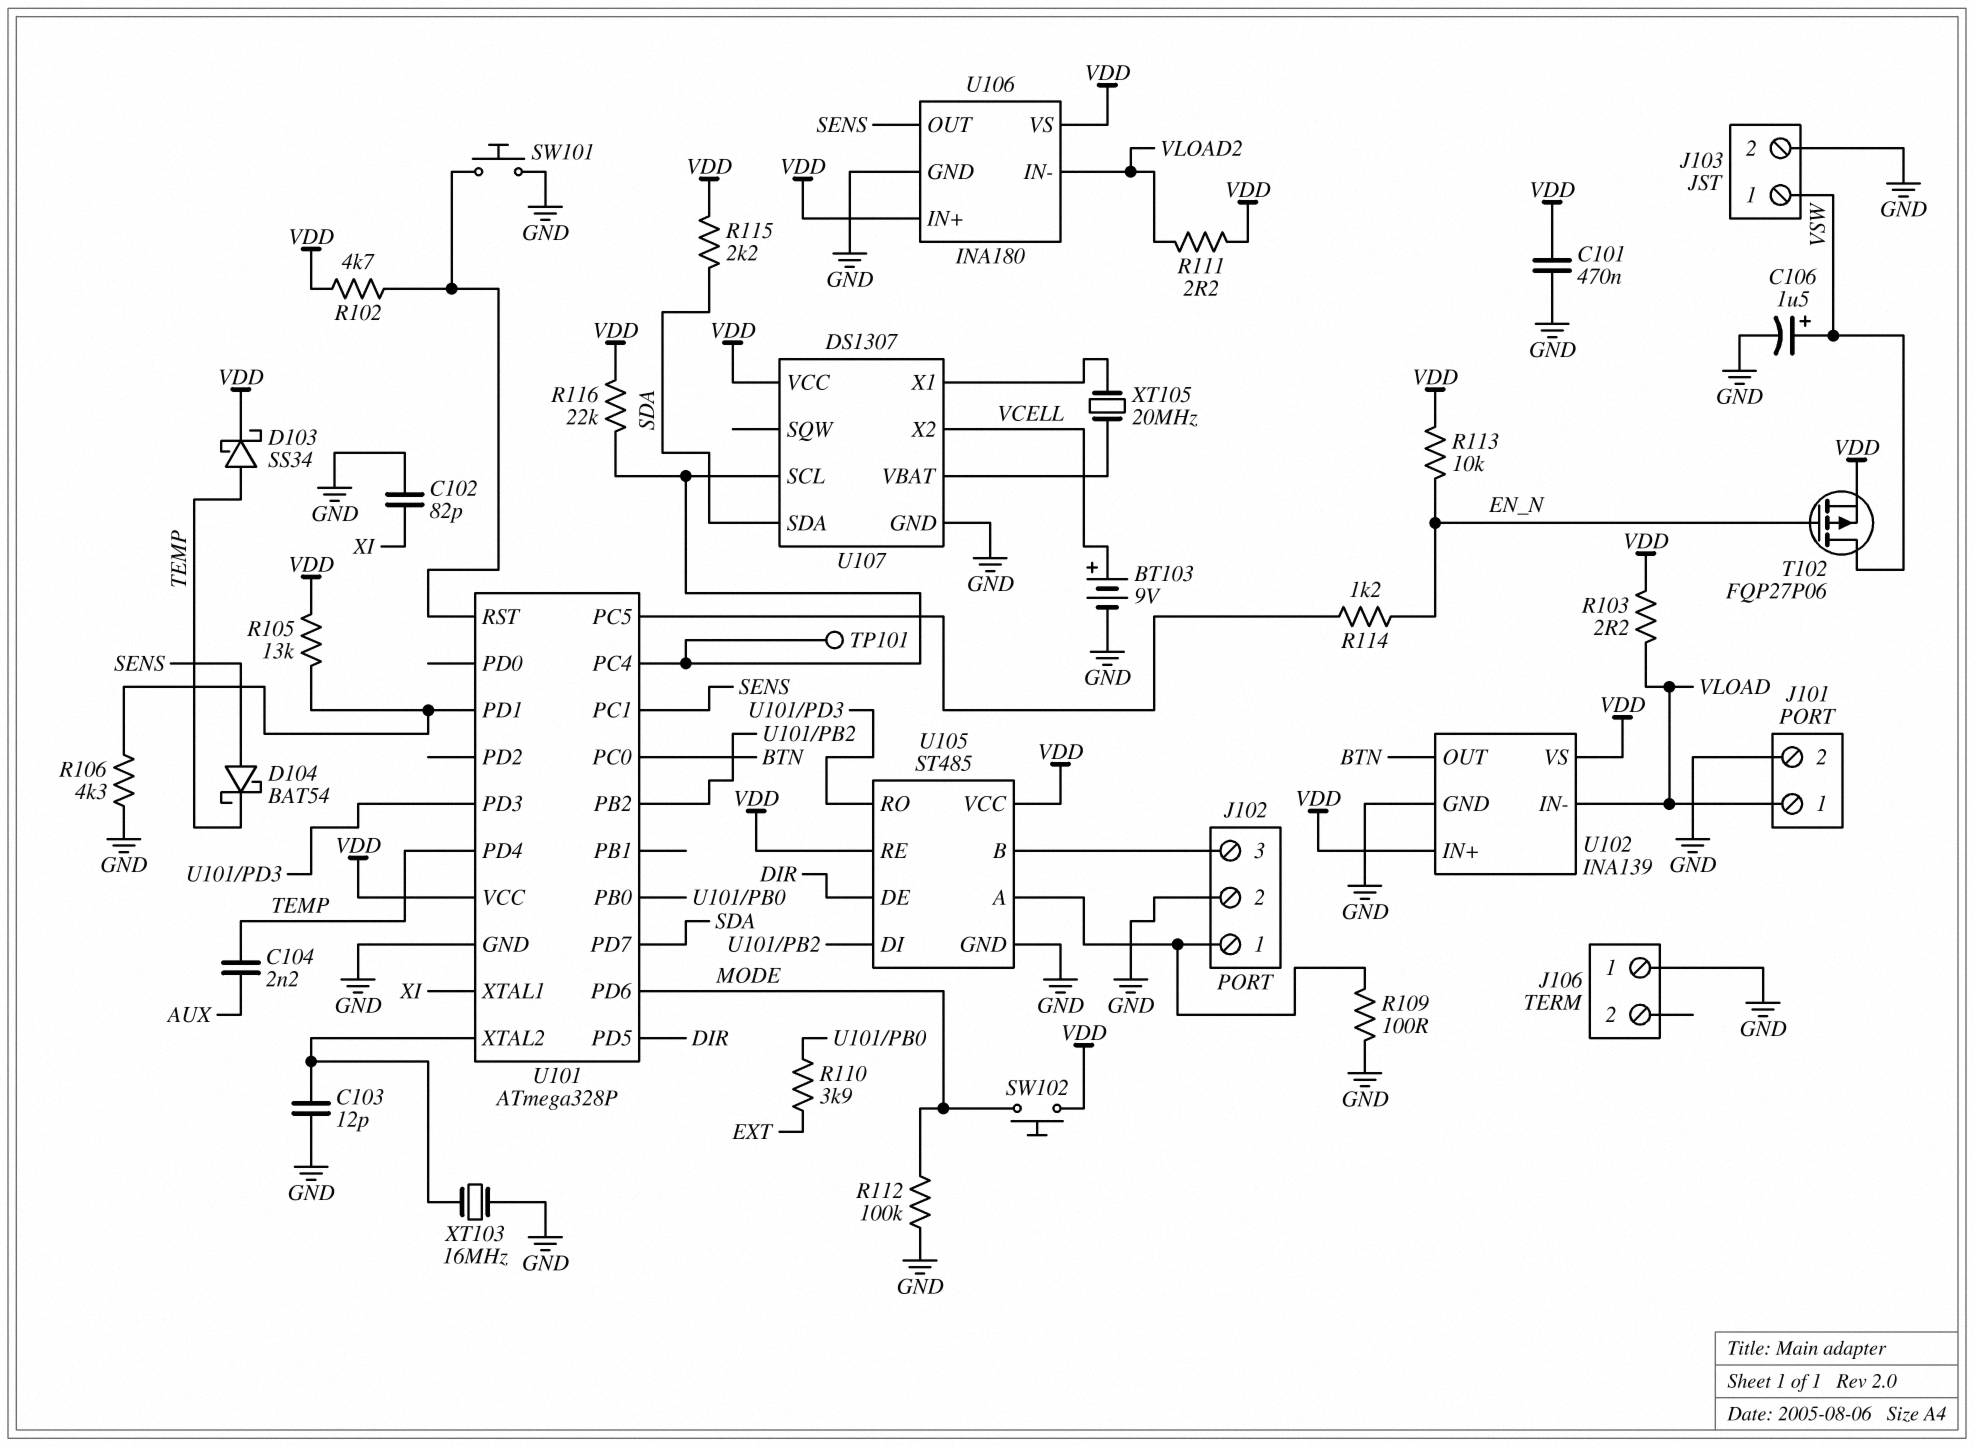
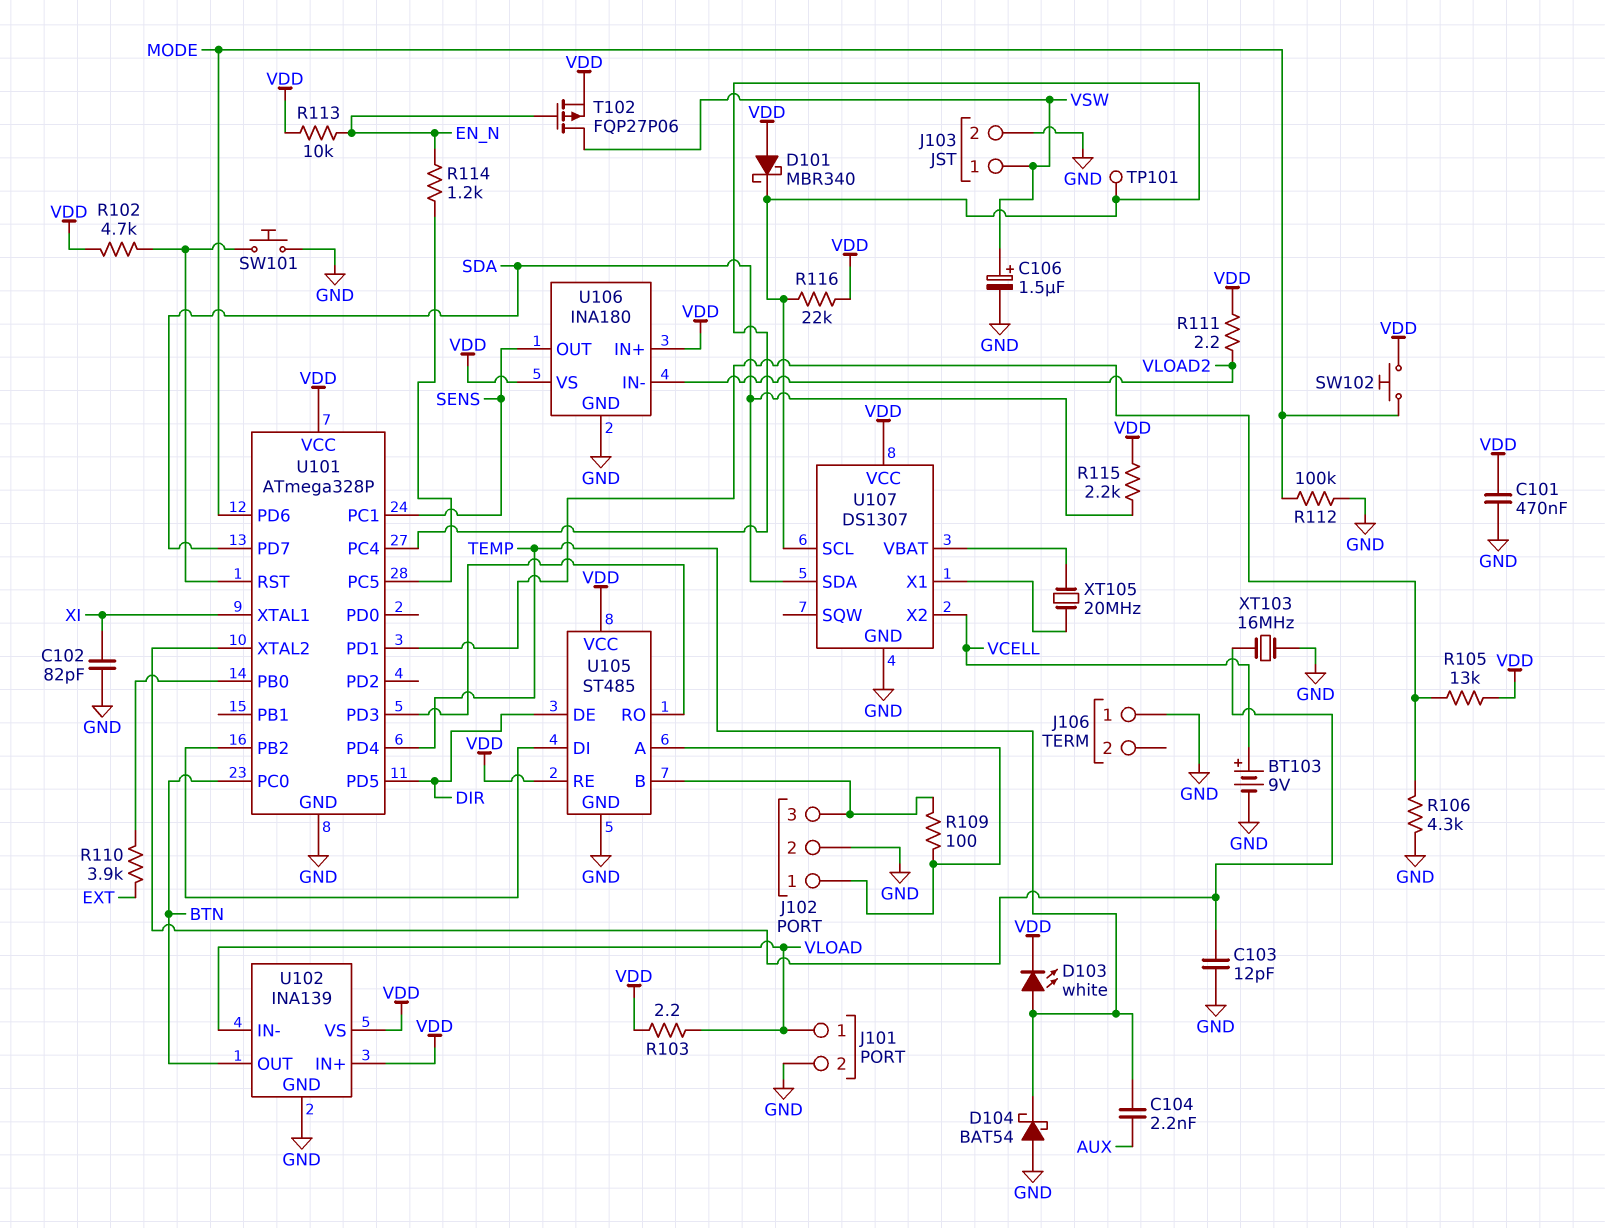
D101: none -> schottky MBR340 (A VDD, K U101/PC4)
D103: schottky SS34 (A TEMP, K VDD) -> LED white (A TEMP, K VDD)
D104: schottky BAT54 (A SENS, K TEMP) -> schottky BAT54 (A GND, K TEMP)
R109: 100 (GND, J102/1) -> 100 (J102/1, J102/3)

